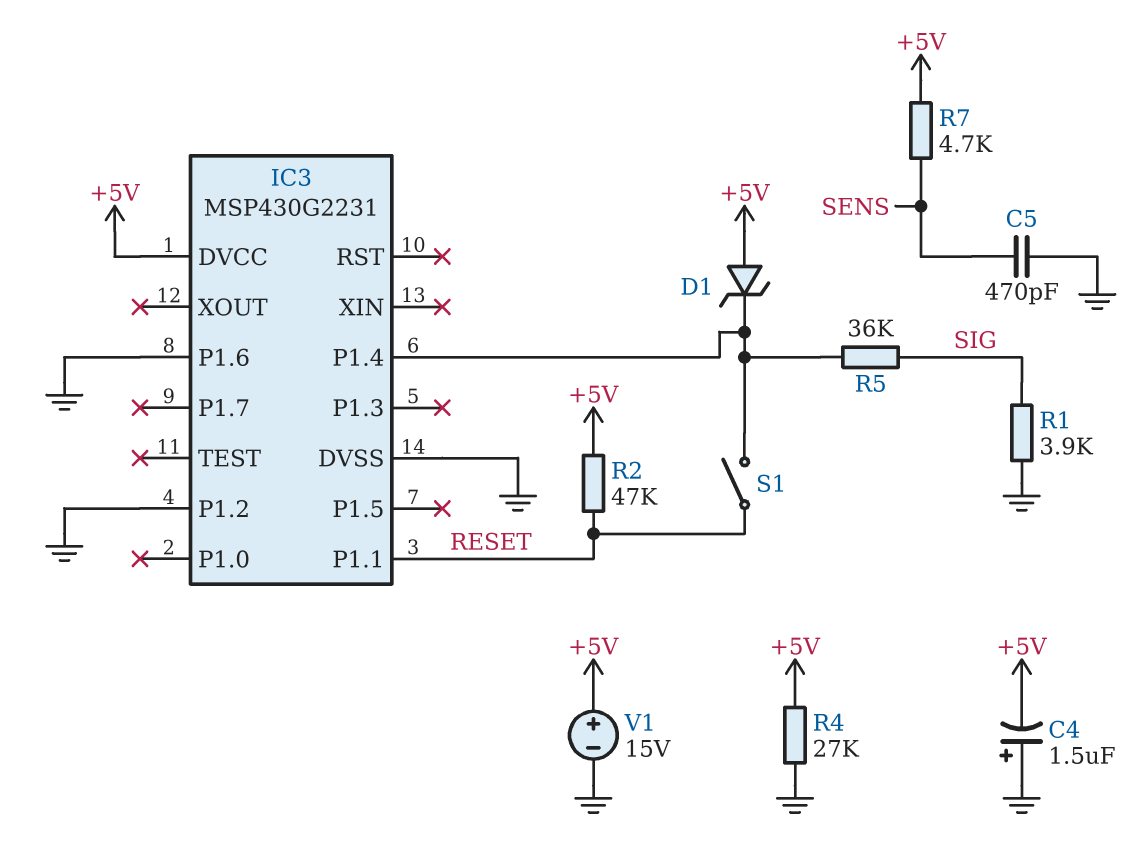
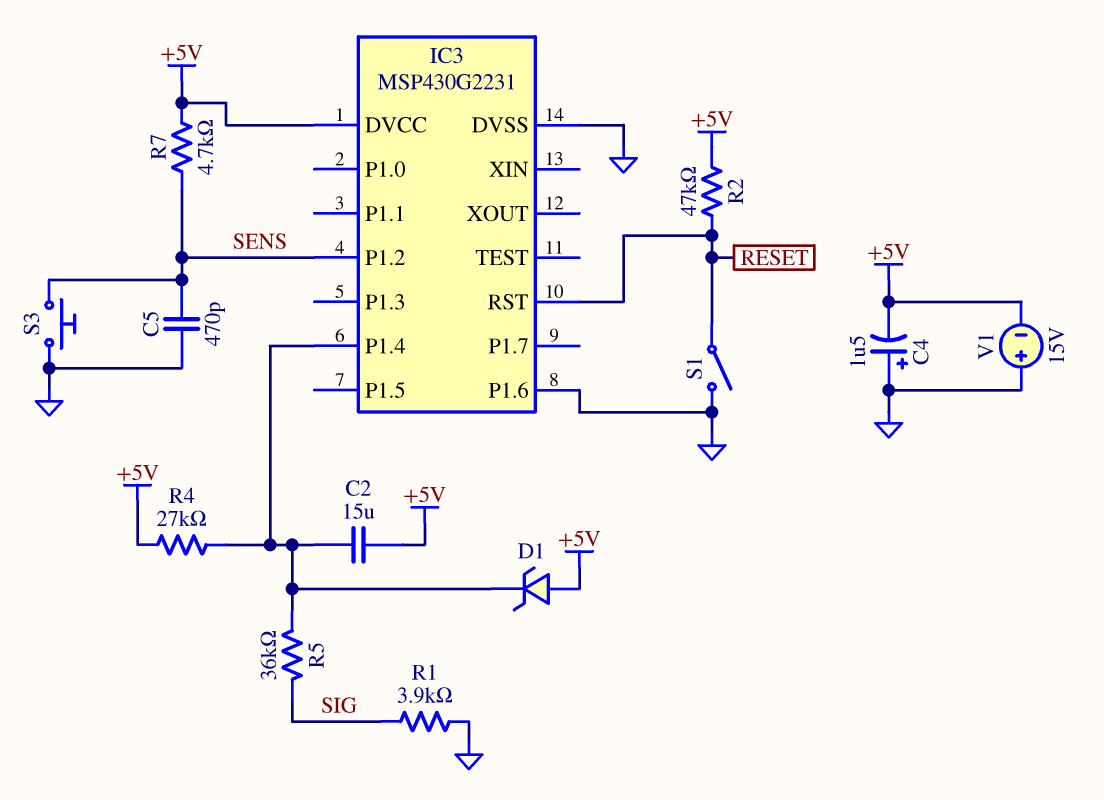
C2: none -> 15uF (+5V, IC3/P1.4)
IC3 pin P1.1: RESET -> none
IC3 pin P1.2: GND -> SENS
IC3 pin RST: none -> RESET
R4: 27k (+5V, GND) -> 27k (+5V, IC3/P1.4)
S1: switch (IC3/P1.4, RESET) -> switch (GND, RESET)
S3: none -> button (GND, SENS)
V1: 15V (plus +5V, minus GND) -> 15V (plus GND, minus +5V)

